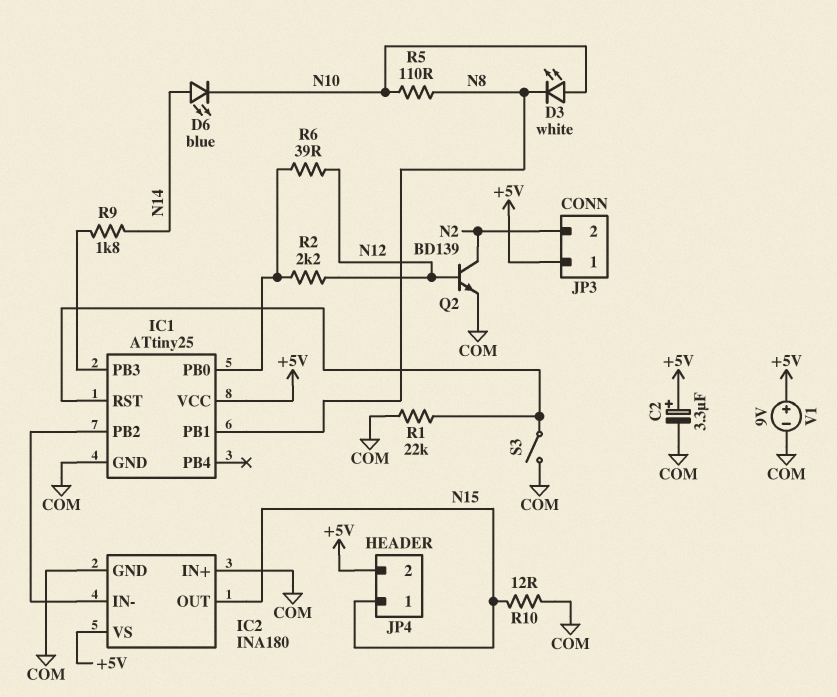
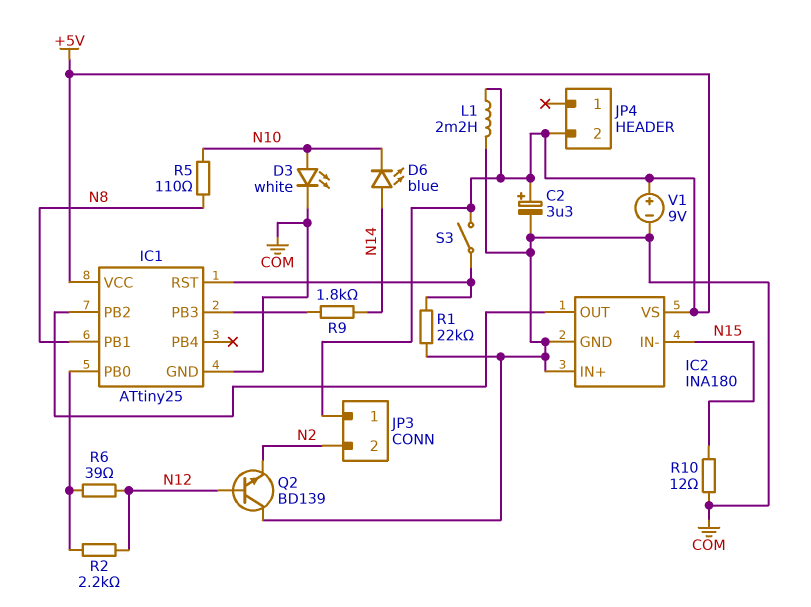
D3: LED white (A N10, K N8) -> LED white (A N10, K COM)
IC2 pin IN-: IC1/PB2 -> N15
IC2 pin OUT: N15 -> IC1/PB2
JP4 pin 1: N15 -> none
L1: none -> 2.2mH (+5V, COM)
Q2: NPN BD139 (B N12, C N2, E COM) -> NPN BD139 (B N12, C COM, E N2)
S3: switch (COM, IC1/RST) -> switch (+5V, IC1/RST)

